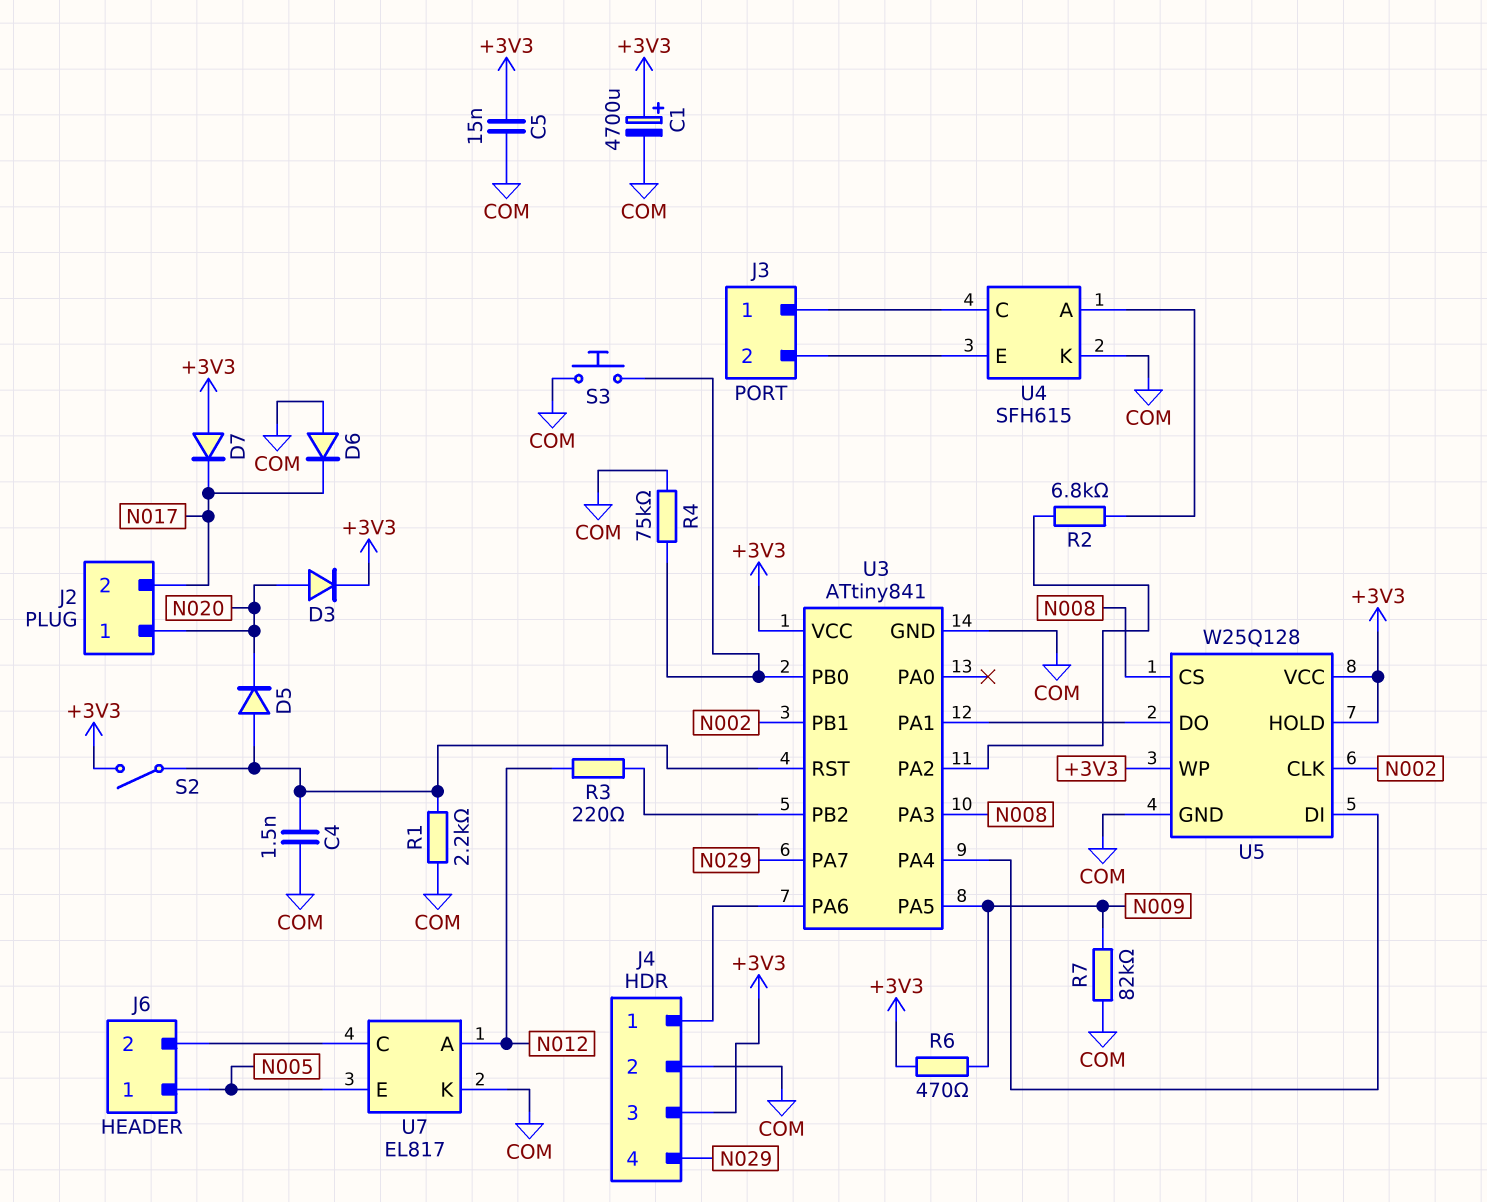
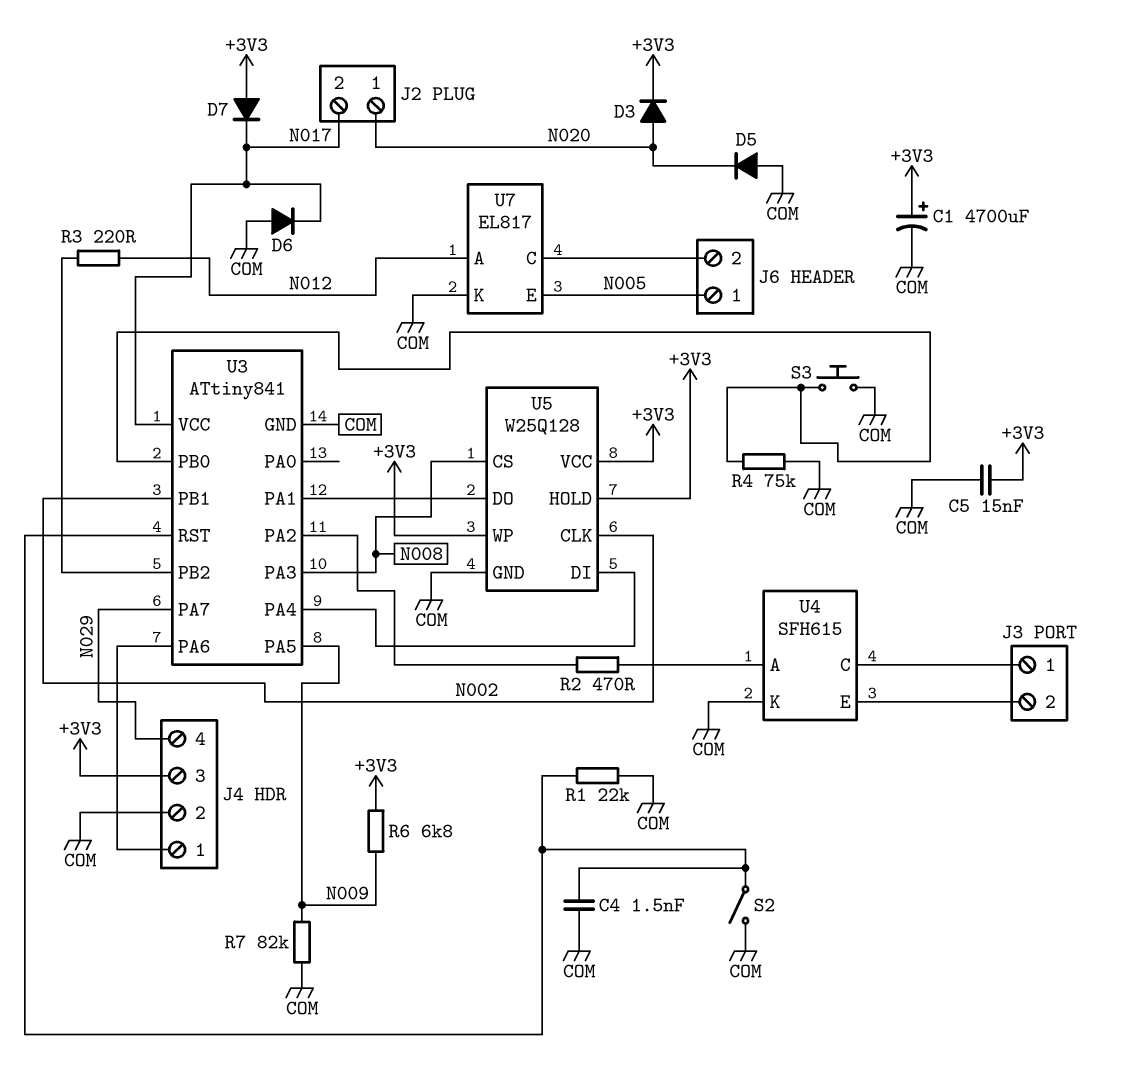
D5: diode (A U3/RST, K N020) -> diode (A COM, K N020)
R1: 2.2k (COM, U3/RST) -> 22k (COM, U3/RST)
R2: 6.8k (U3/PA2, U4/A) -> 470 (U3/PA2, U4/A)
R6: 470 (+3V3, N009) -> 6.8k (+3V3, N009)
S2: switch (+3V3, U3/RST) -> switch (COM, U3/RST)
U3 pin VCC: +3V3 -> N017

